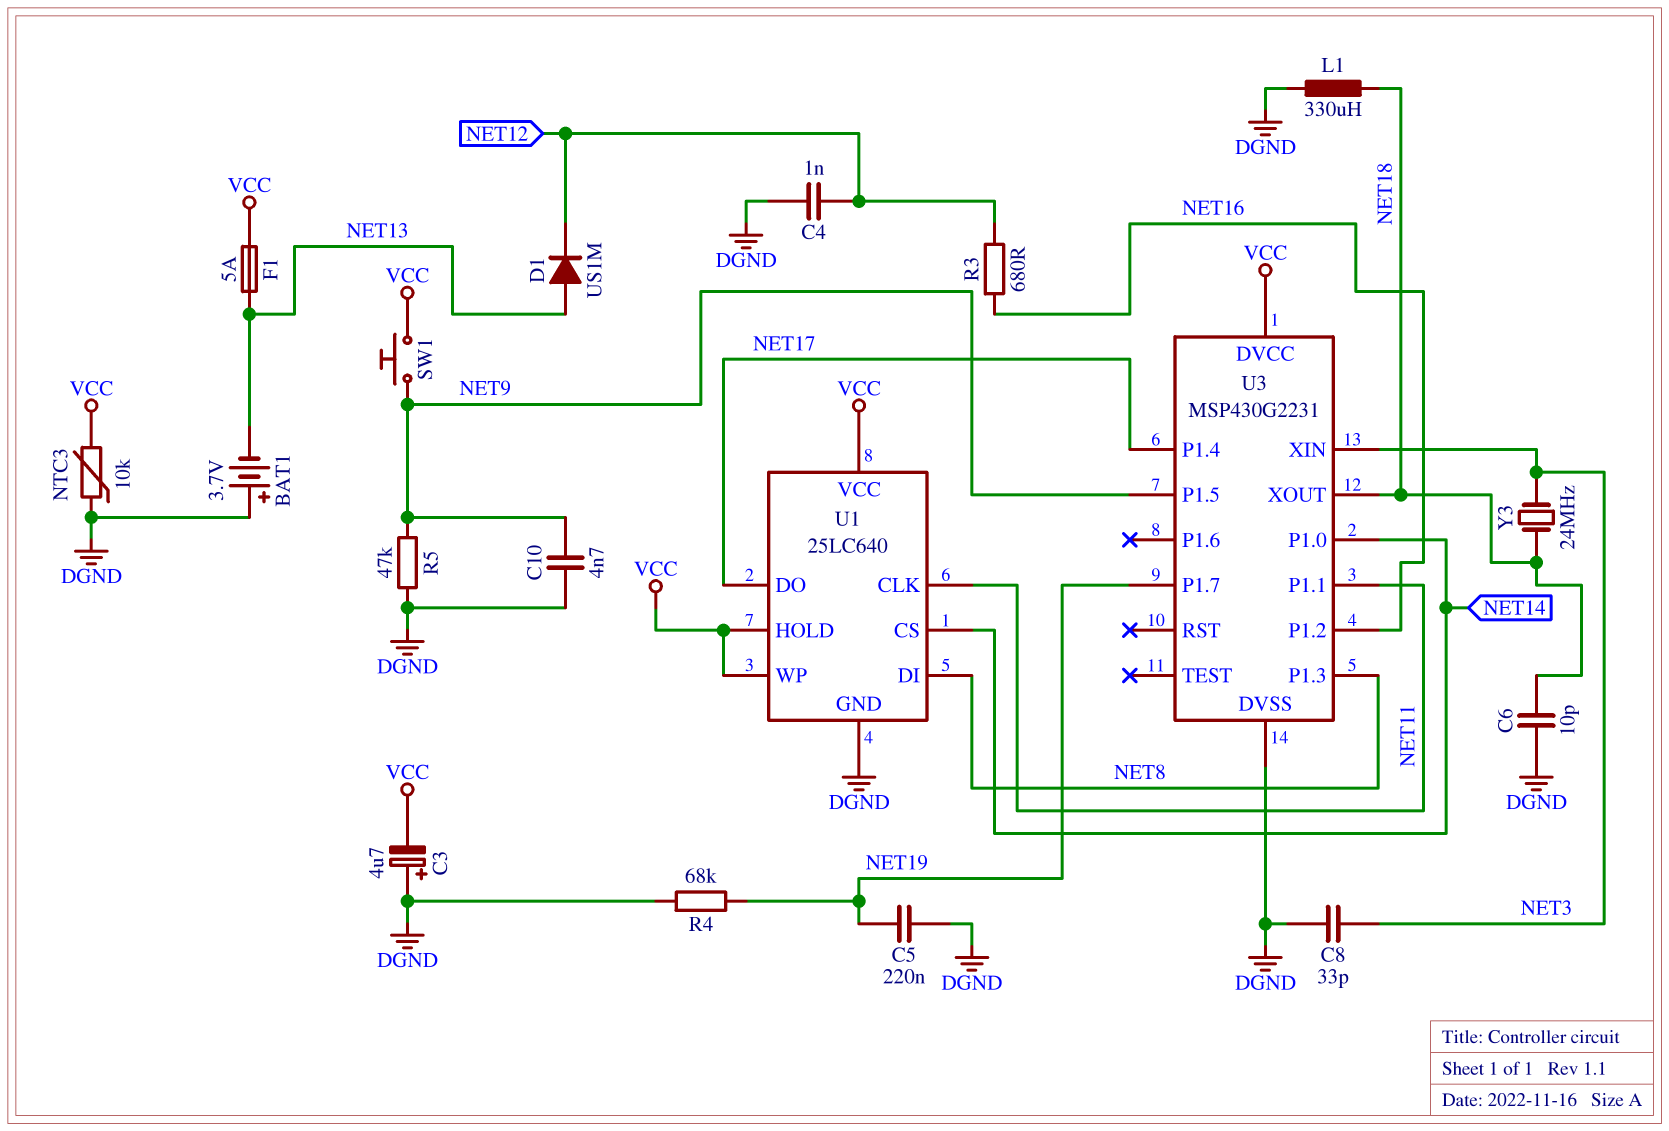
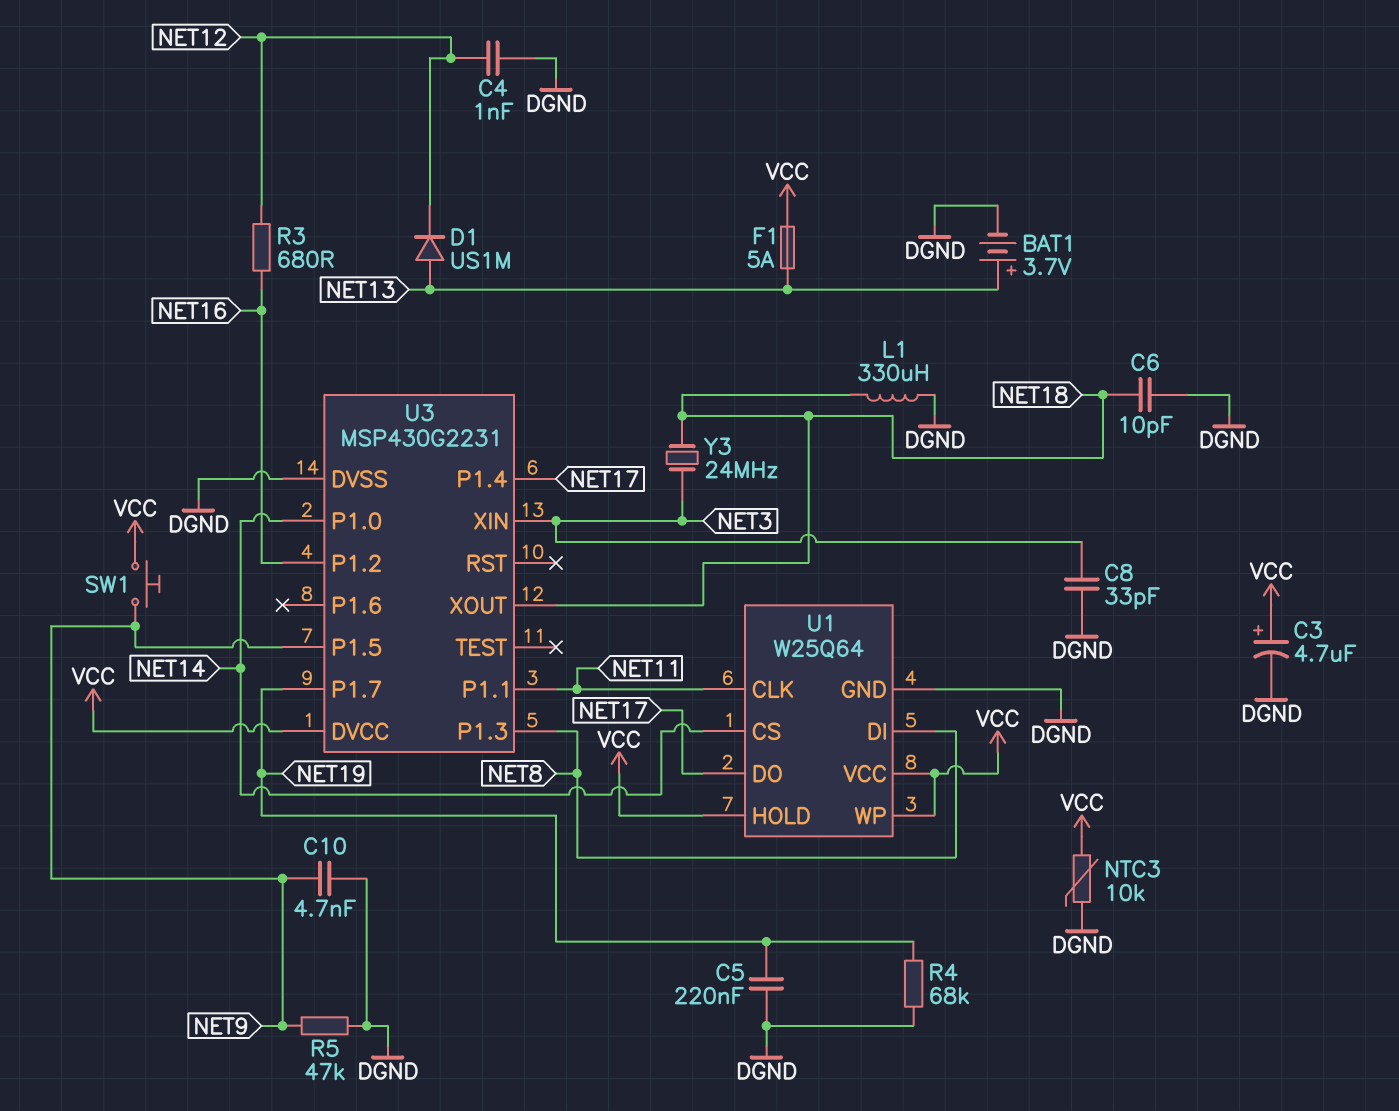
BAT1: 3.7V (plus DGND, minus NET13) -> 3.7V (plus NET13, minus DGND)
C3: 4.7uF (plus DGND, minus VCC) -> 4.7uF (plus VCC, minus DGND)
U1: 25LC640 -> W25Q64

